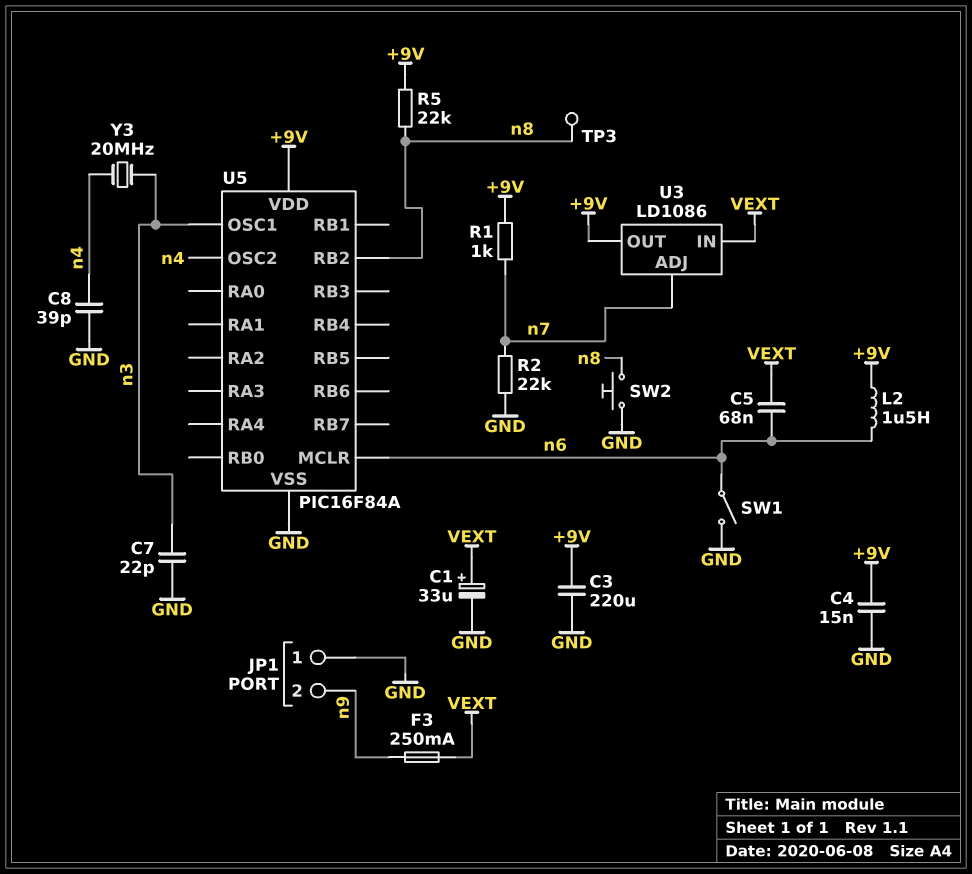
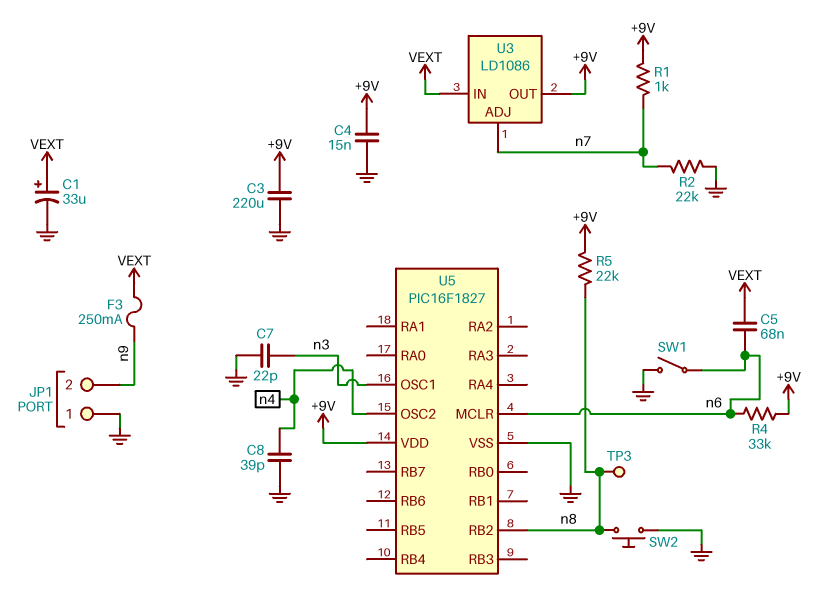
L2: 1.5uH (+9V, n6) -> none
R4: none -> 33k (+9V, n6)
U5: PIC16F84A -> PIC16F1827
Y3: 20MHz (n3, n4) -> none

